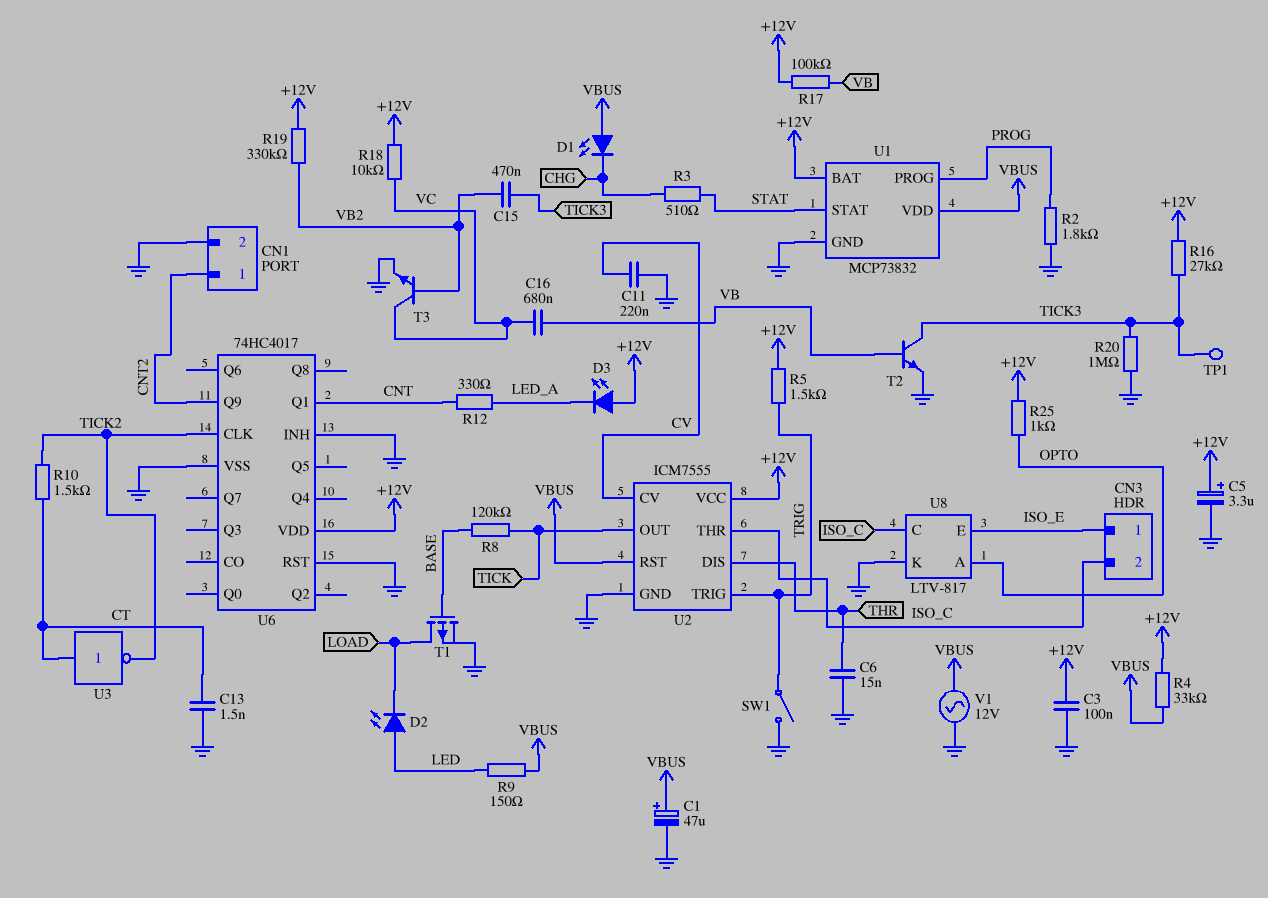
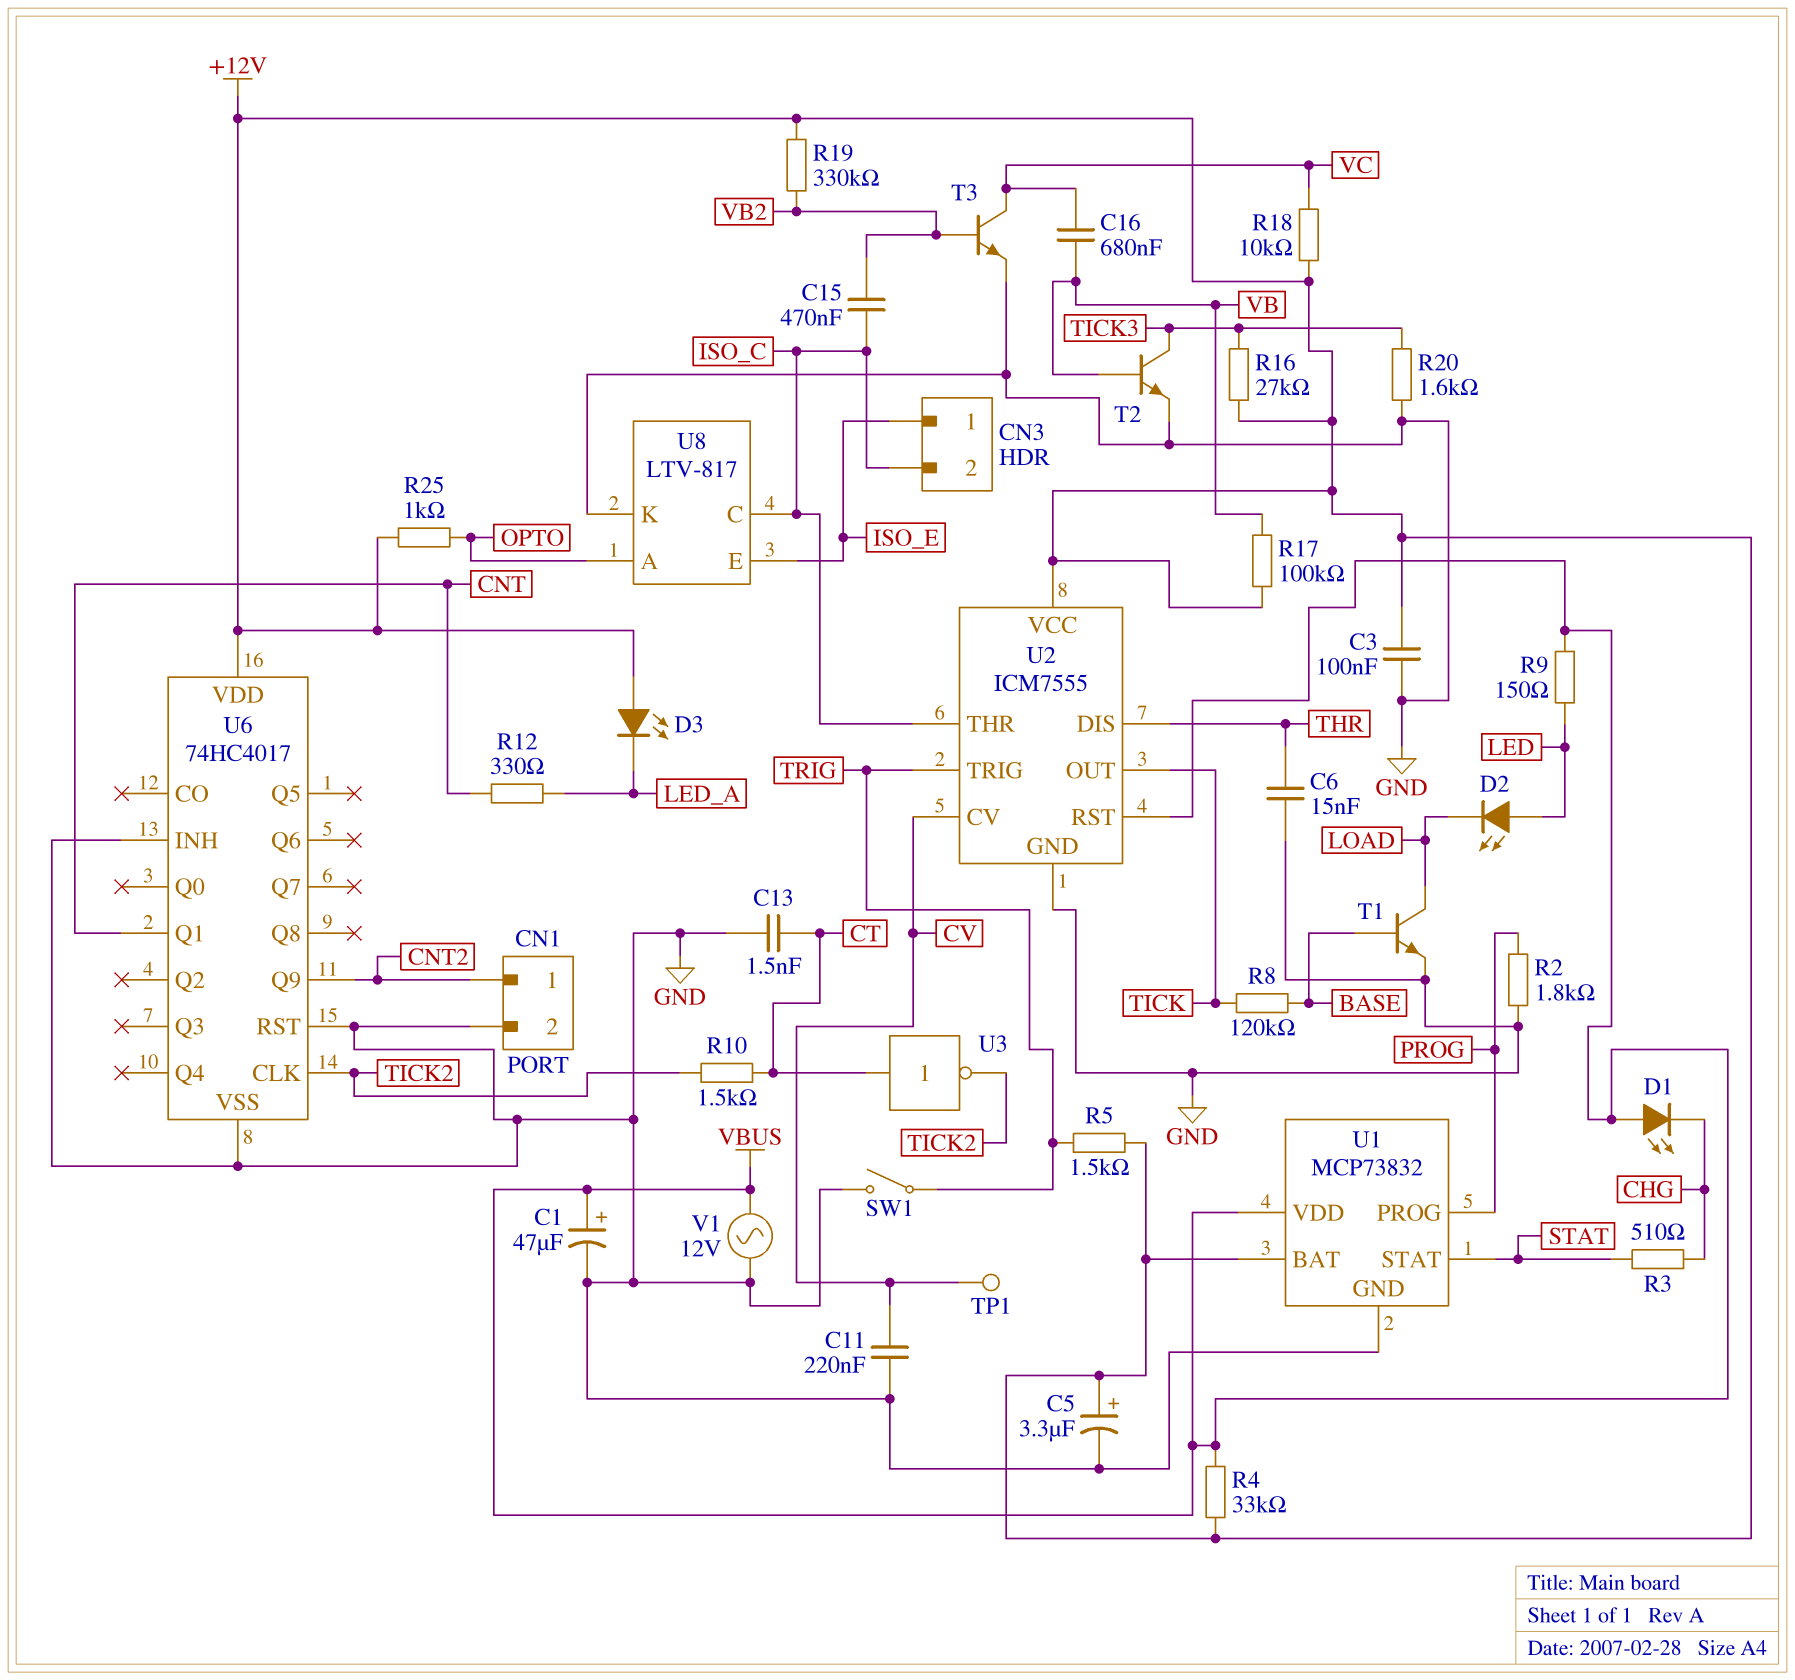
C15: 470nF (TICK3, VB2) -> 470nF (ISO_C, VB2)
R20: 1M (GND, TICK3) -> 1.6k (GND, TICK3)
T1: PMOS (G BASE, D LOAD, S GND) -> NPN (B BASE, C LOAD, E GND)
TP1: test point (TICK3) -> test point (CV)

